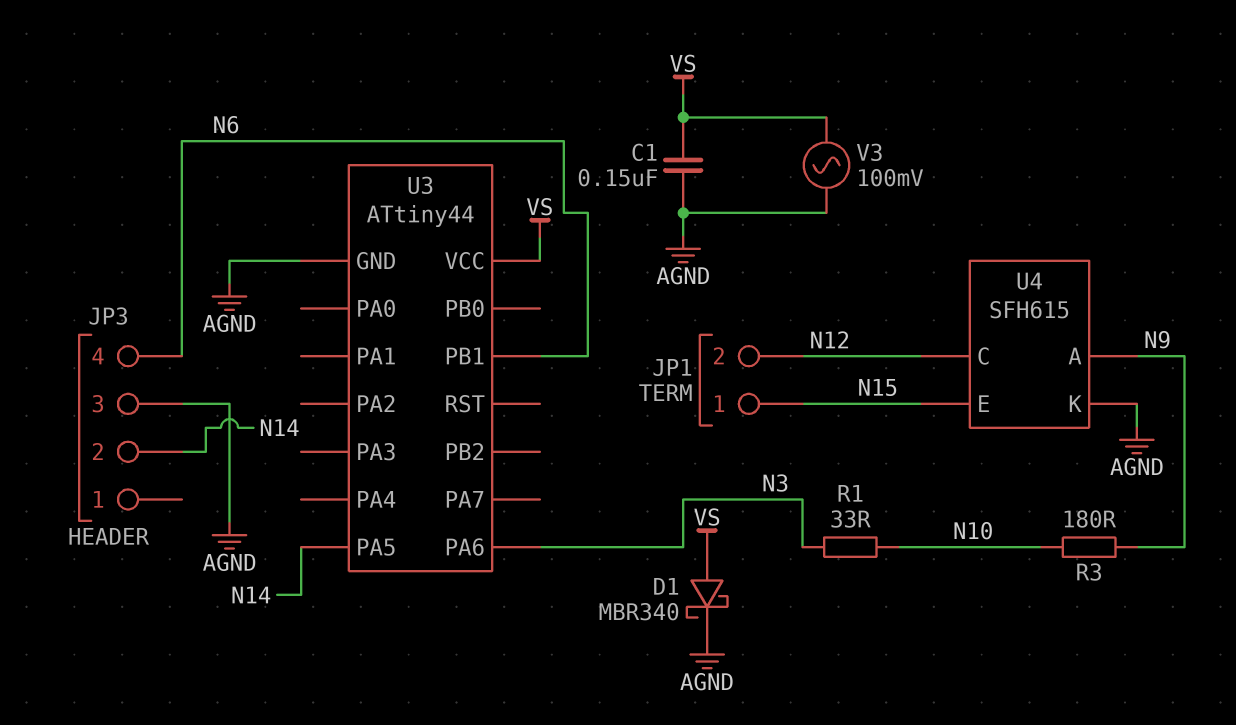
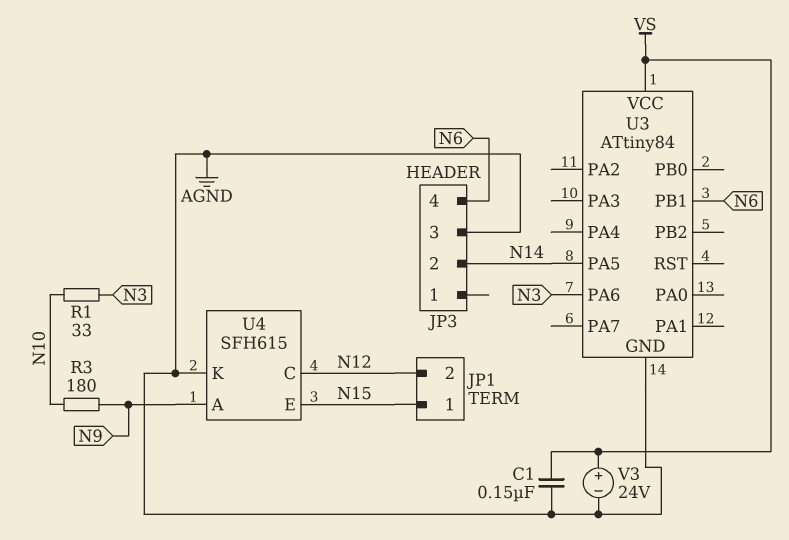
D1: schottky MBR340 (A VS, K AGND) -> none
U3: ATtiny44 -> ATtiny84
V3: AC 100mV (AGND, VS) -> 24V (plus VS, minus AGND)

